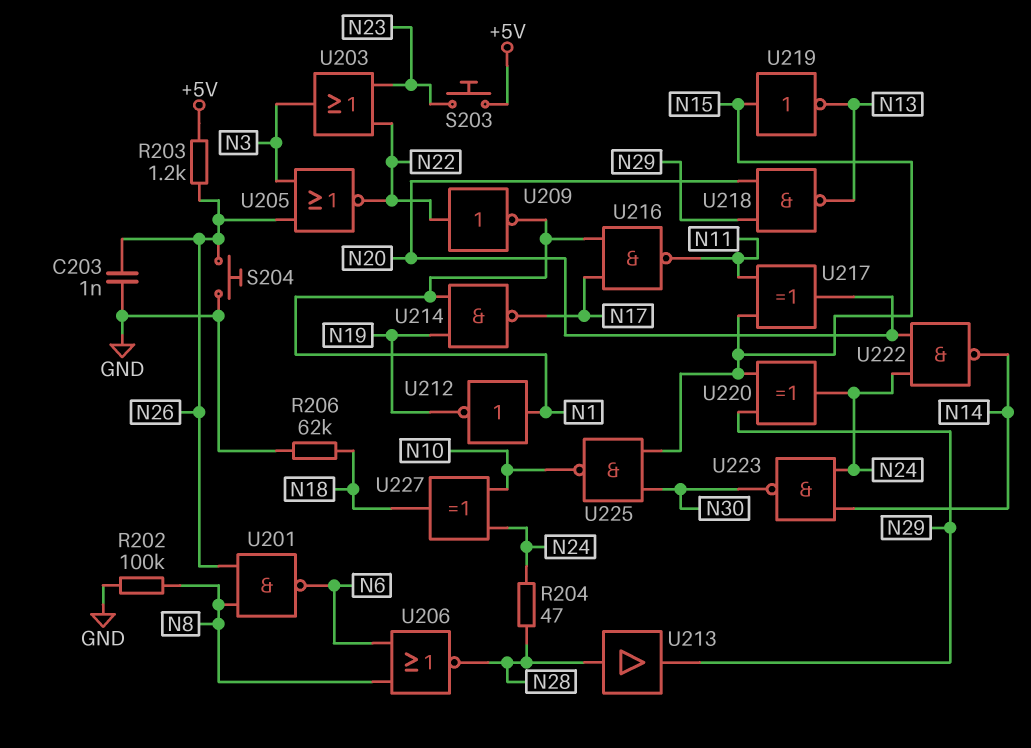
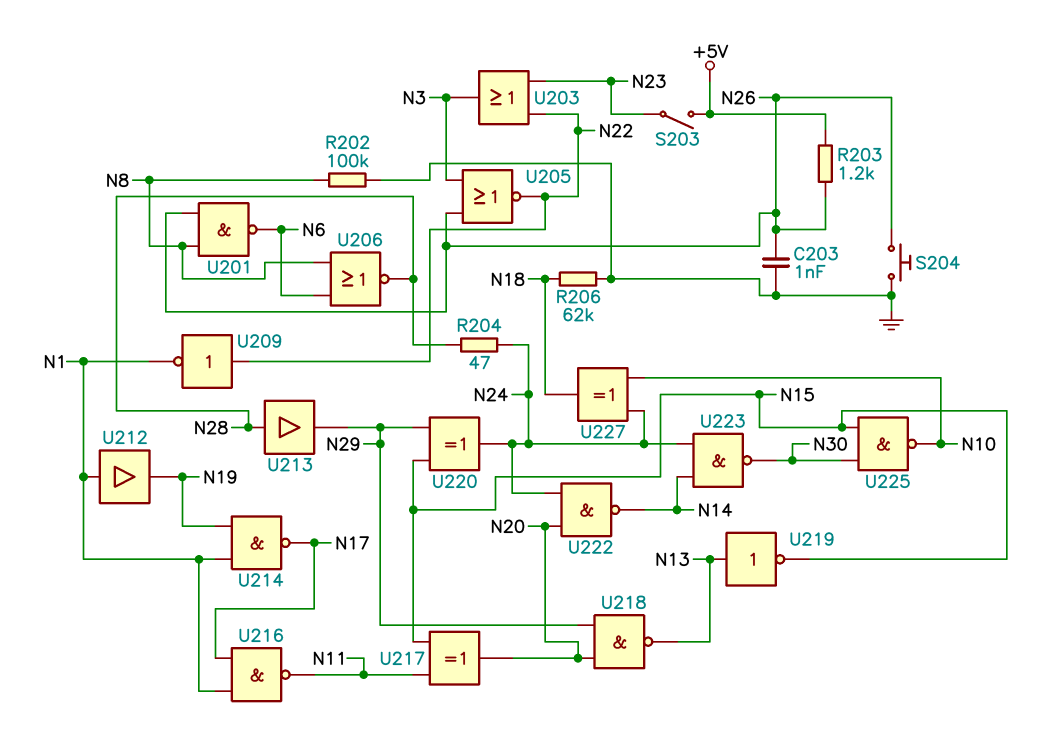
S203: button (+5V, N23) -> switch (+5V, N23)
U212: NOT (in N1, out N19) -> buffer (in N1, out N19)
U219: NOT (in N15, out N13) -> NOT (in N13, out N15)

